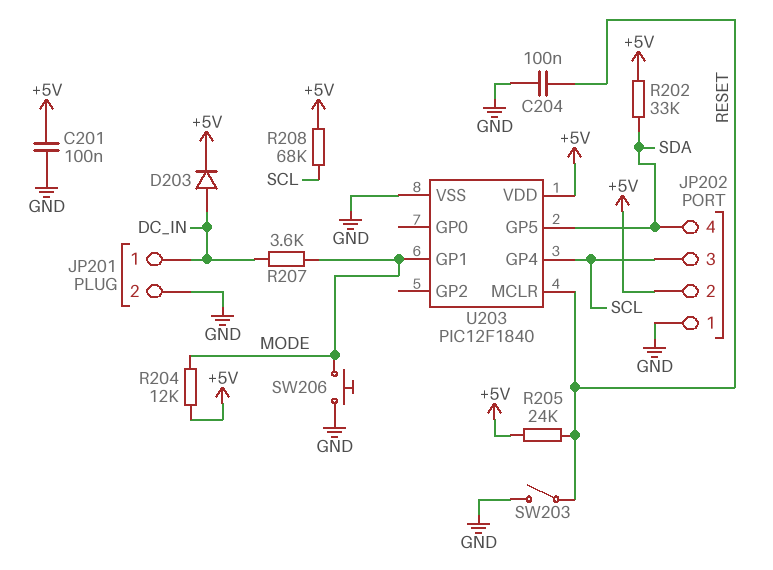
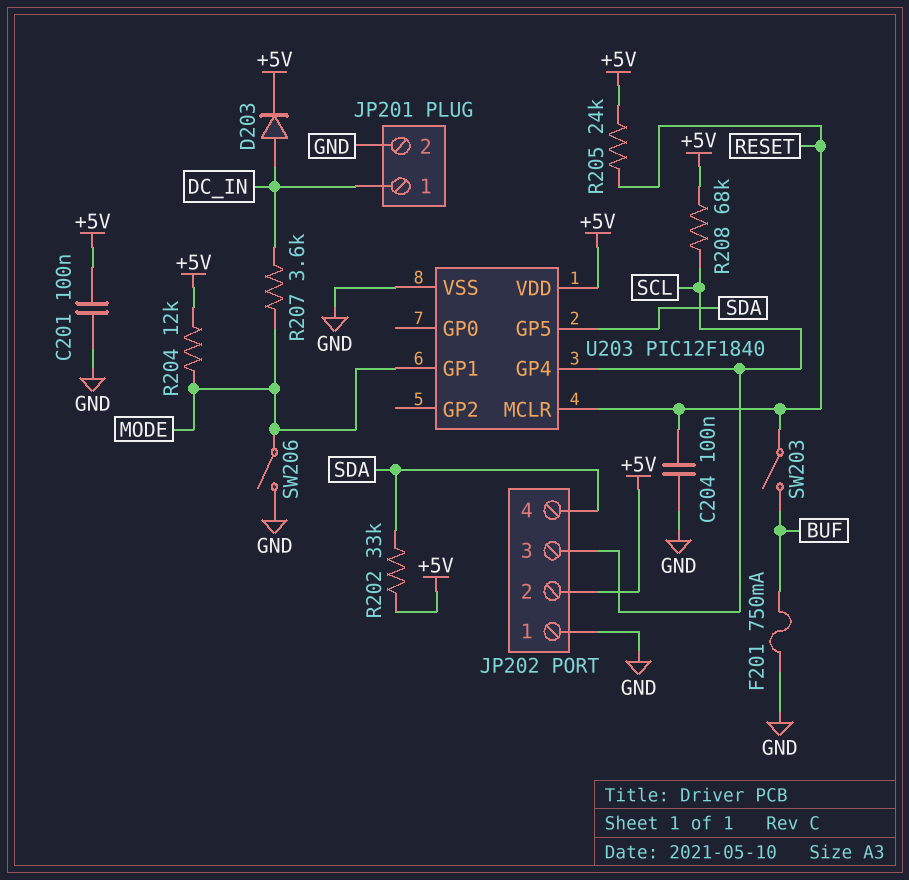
F201: none -> 750mA (BUF, GND)
SW203: switch (GND, RESET) -> switch (BUF, RESET)
SW206: button (GND, MODE) -> switch (GND, MODE)

